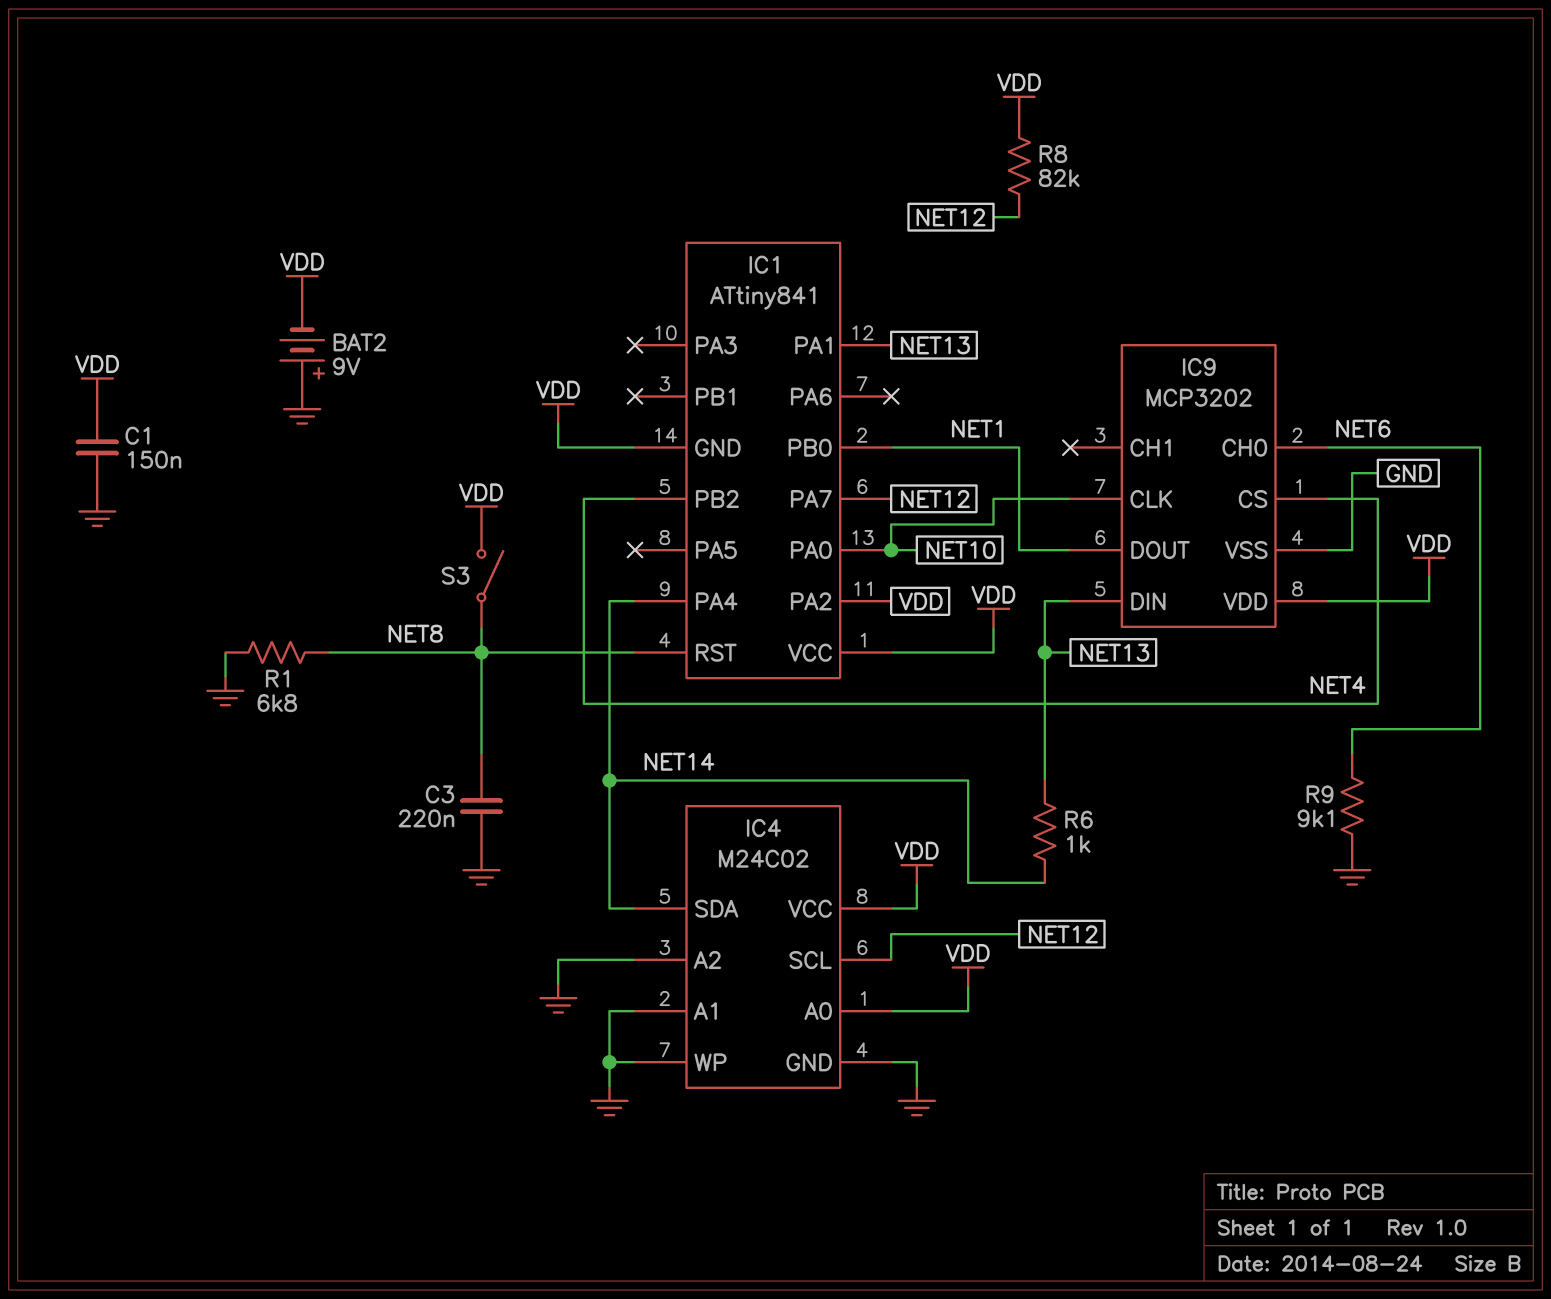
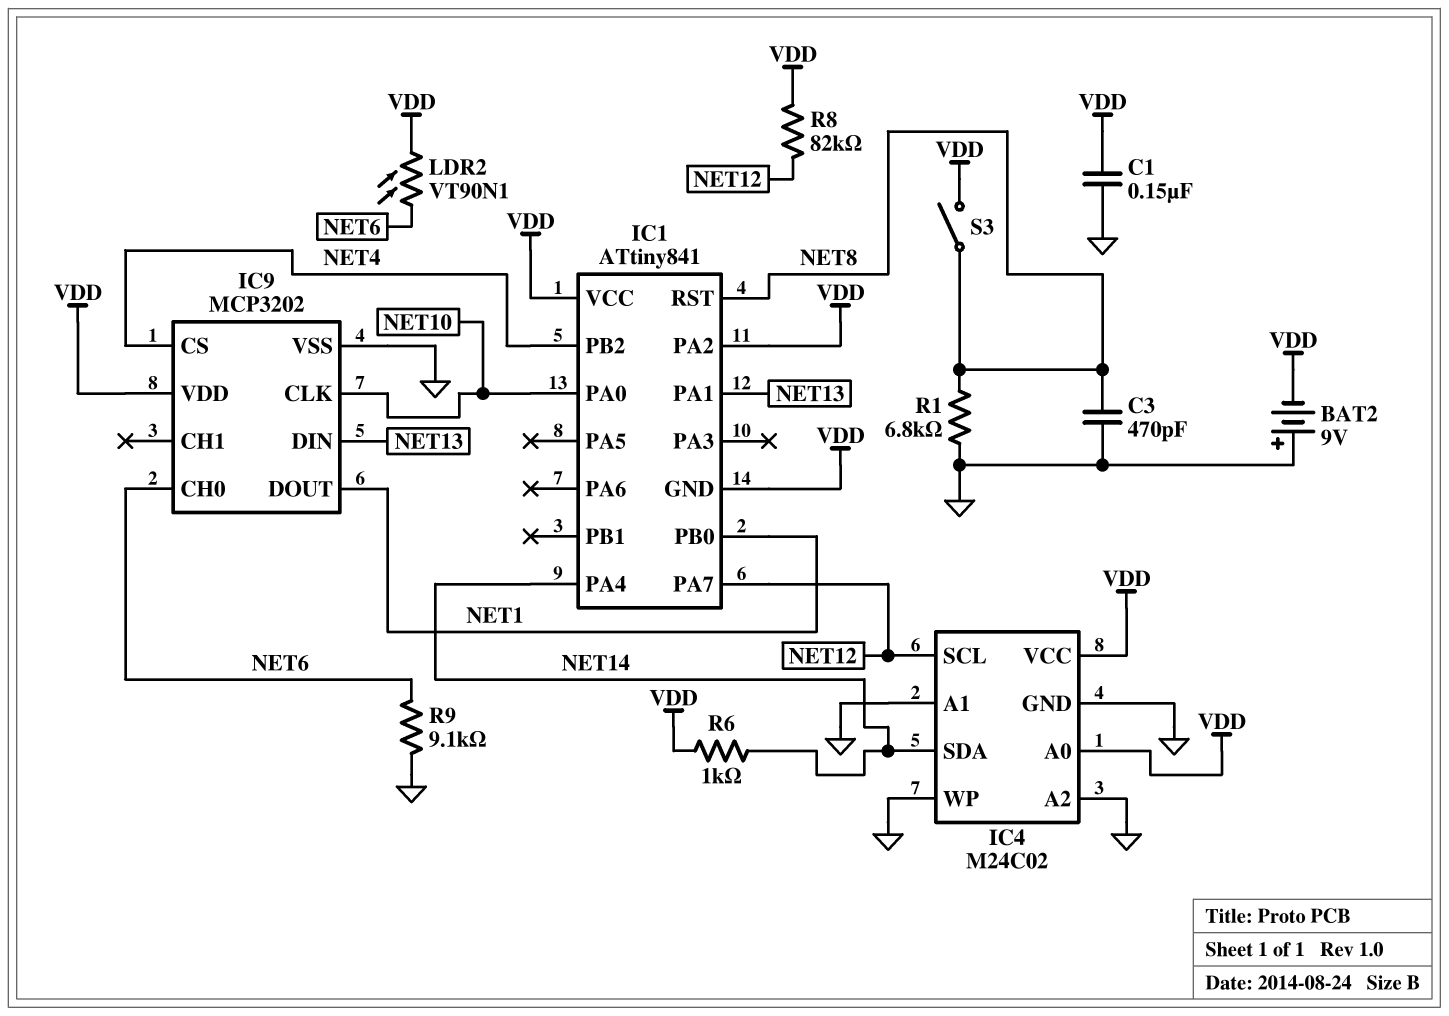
C3: 220nF (GND, NET8) -> 470pF (GND, NET8)
LDR2: none -> VT90N1 (NET6, VDD)
R6: 1k (NET13, NET14) -> 1k (NET14, VDD)

